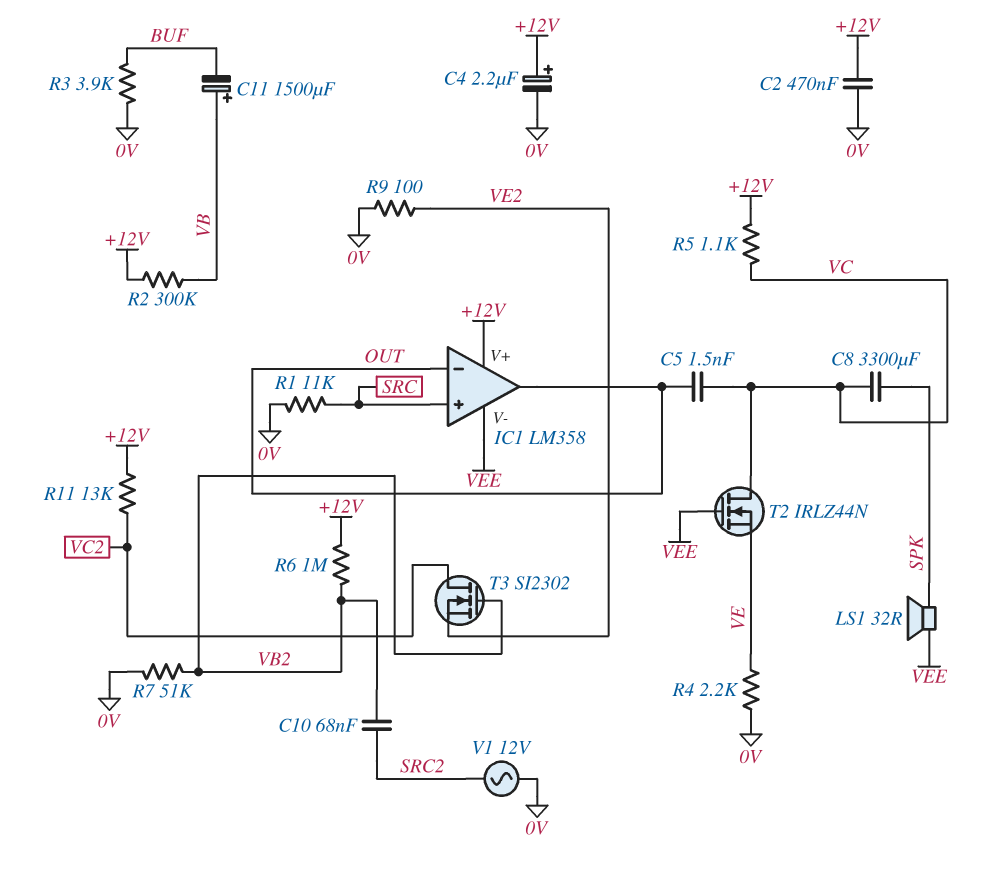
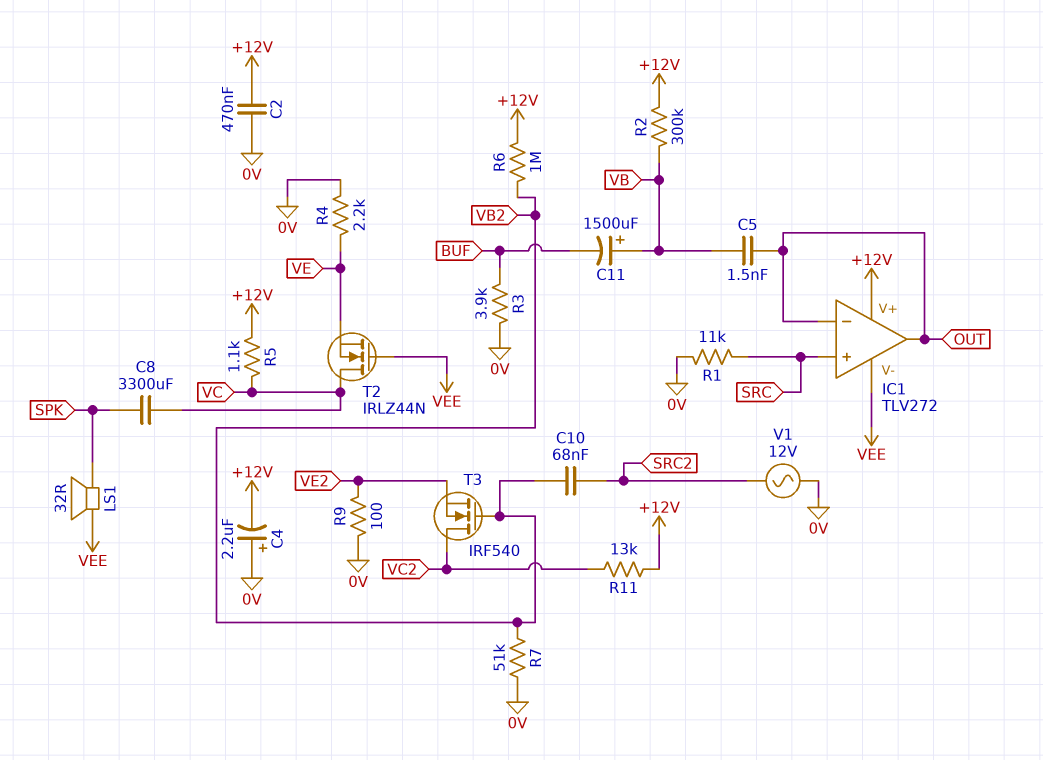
C4: 2.2uF (plus +12V, minus 0V) -> 2.2uF (plus 0V, minus +12V)
C5: 1.5nF (OUT, VC) -> 1.5nF (OUT, VB)
IC1: LM358 -> TLV272
T3: NMOS SI2302 (G VB2, D VC2, S VE2) -> NMOS IRF540 (G VB2, D VC2, S VE2)

